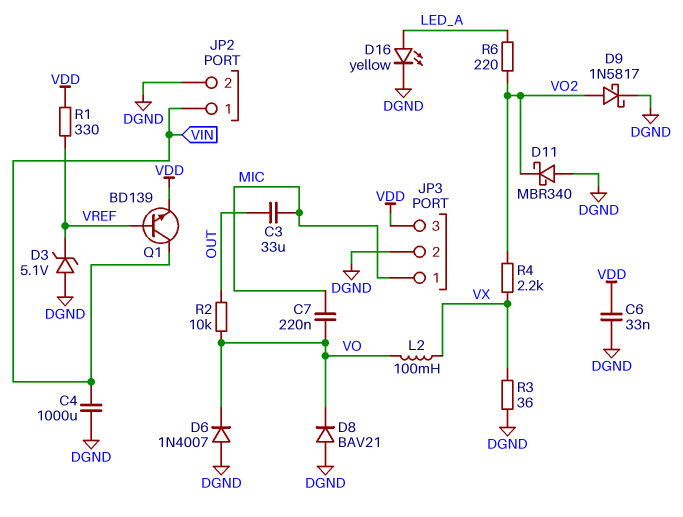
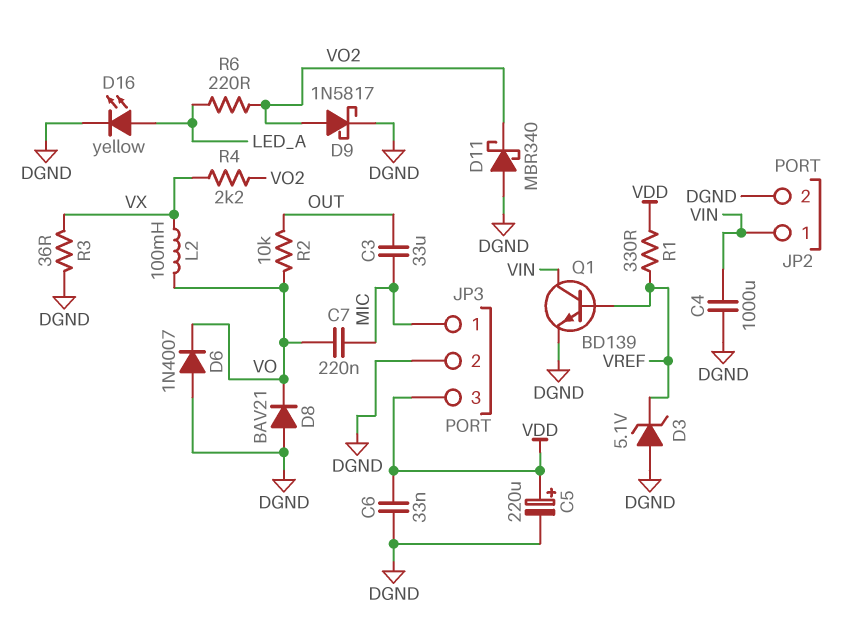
C5: none -> 220uF (plus VDD, minus DGND)
Q1: NPN BD139 (B VREF, C VIN, E VDD) -> NPN BD139 (B VREF, C VIN, E DGND)

